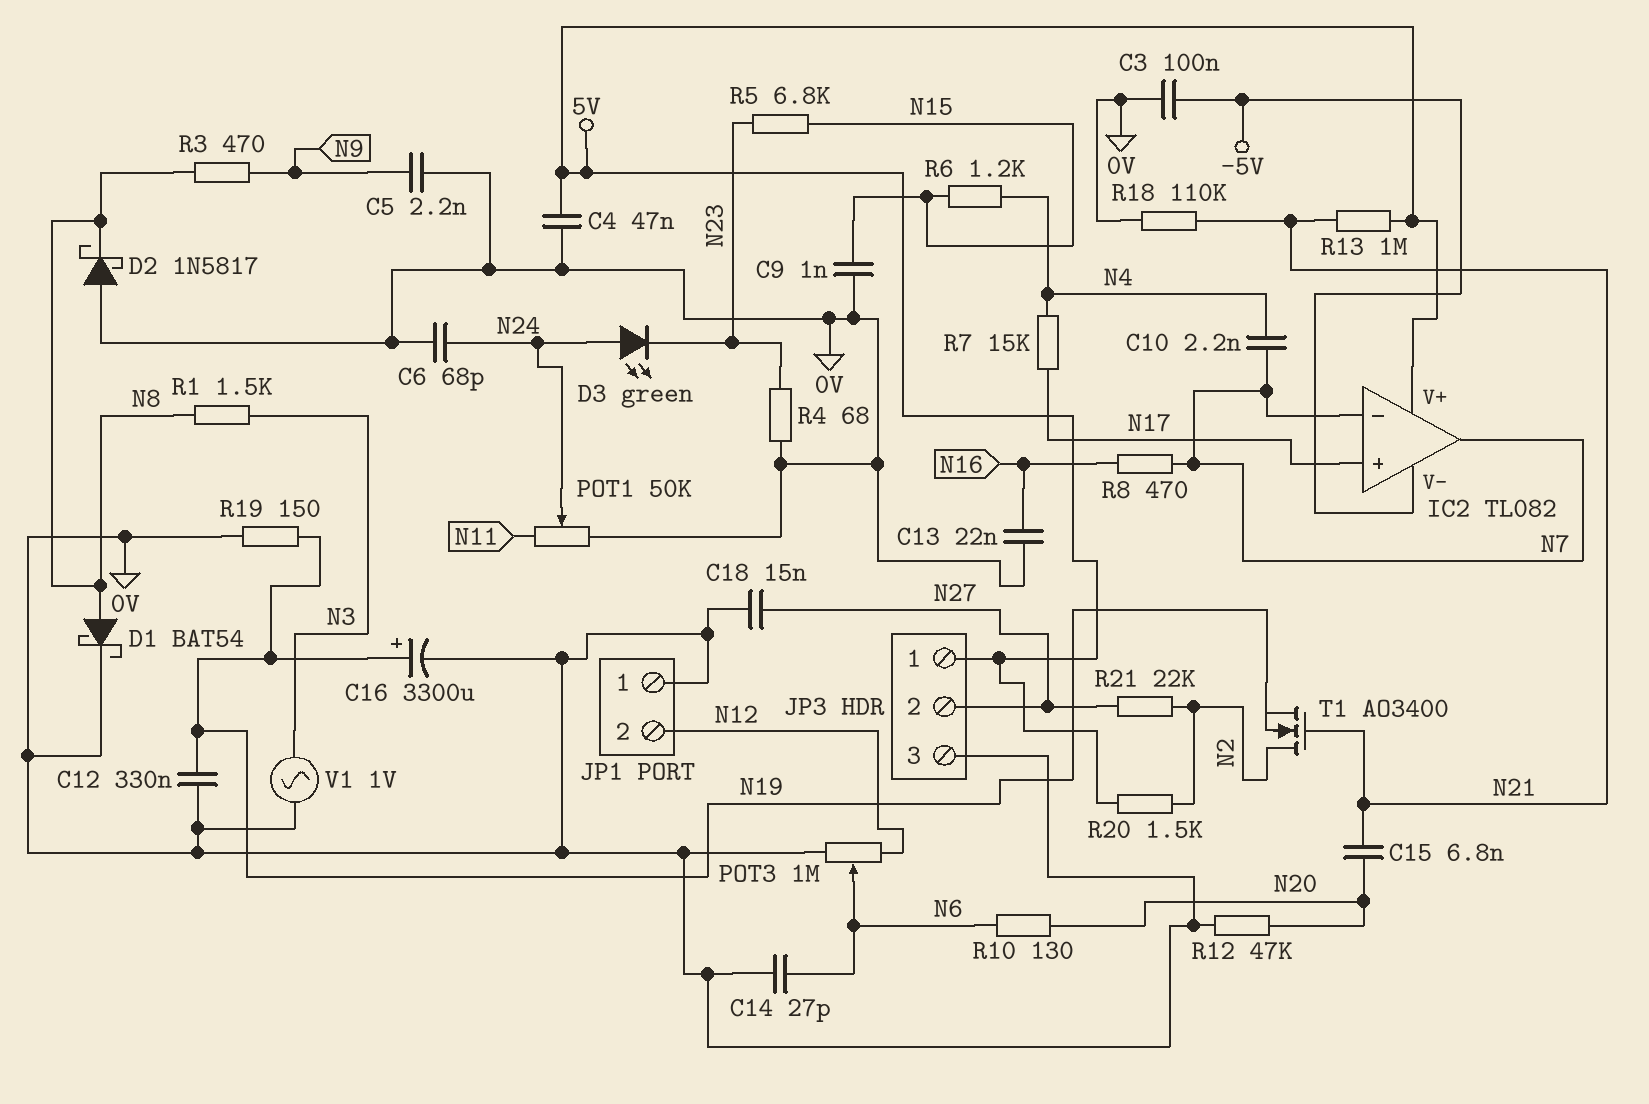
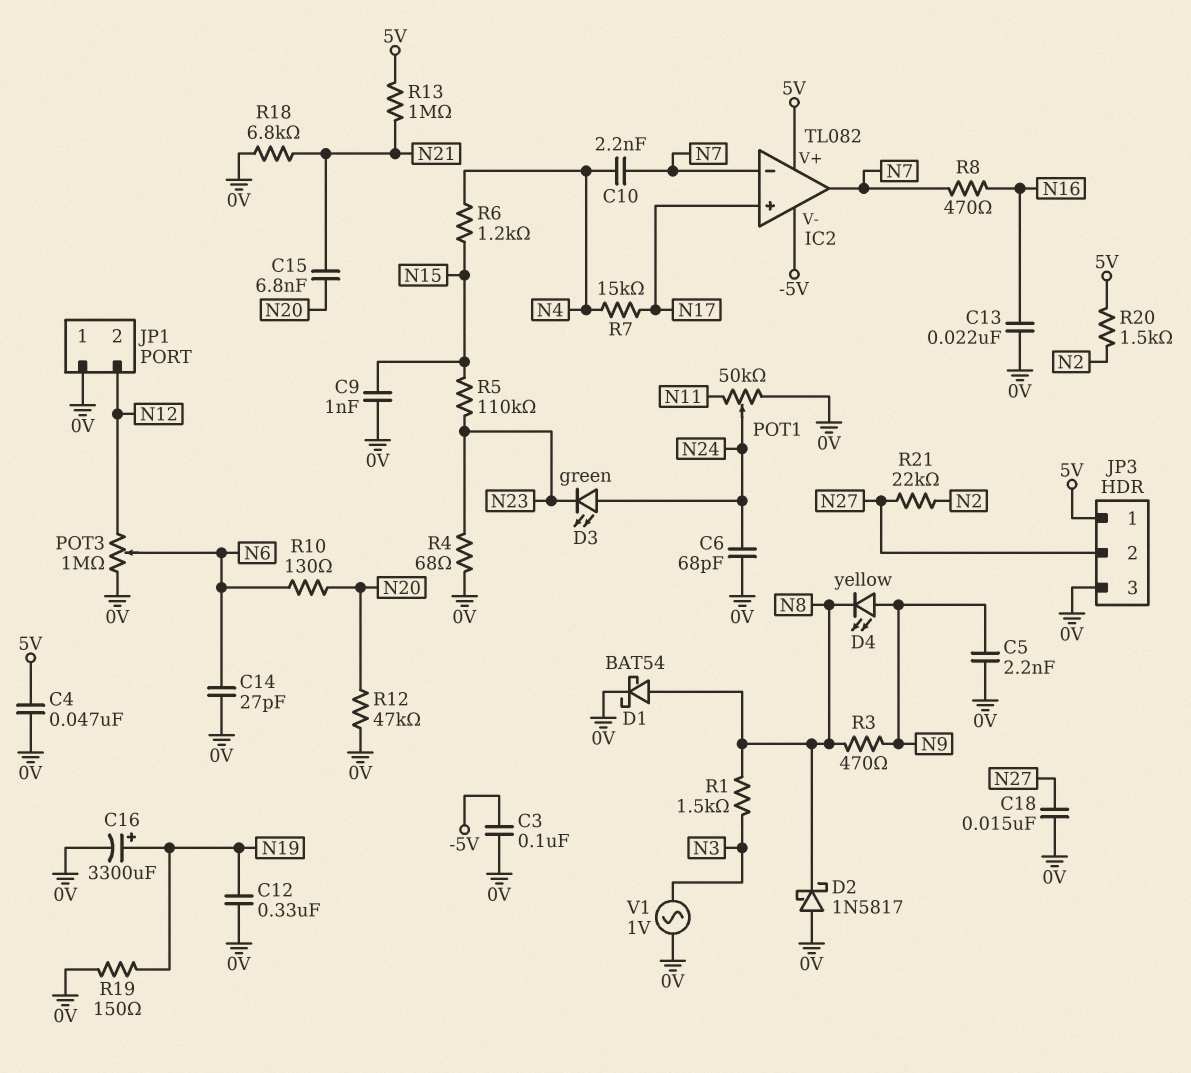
D4: none -> LED yellow (A N9, K N8)
R5: 6.8k (N15, N23) -> 110k (N15, N23)
R18: 110k (0V, N21) -> 6.8k (0V, N21)
T1: NMOS AO3400 (G N21, D N2, S N19) -> none

